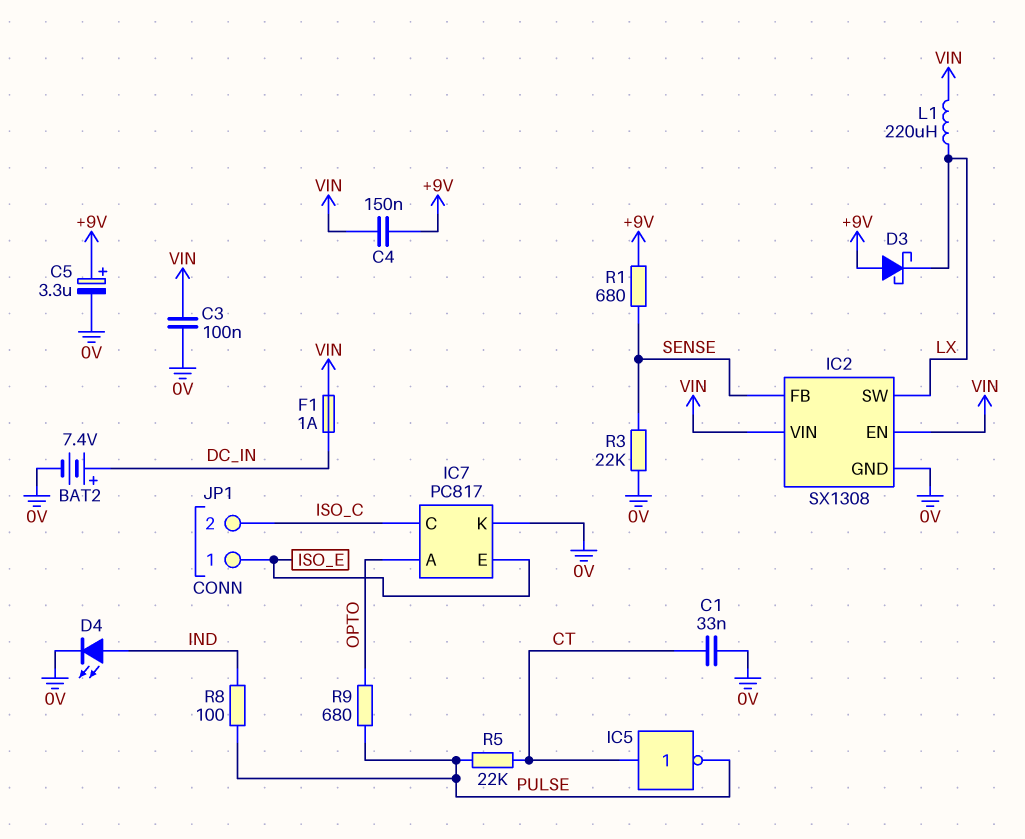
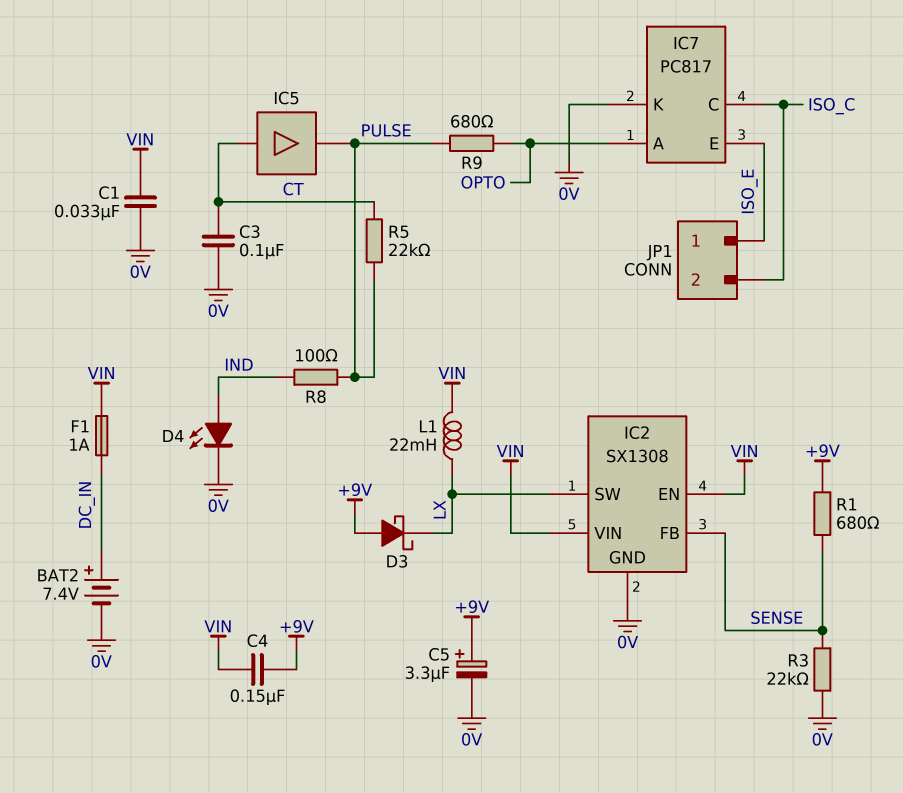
C1: 33nF (0V, CT) -> 33nF (0V, VIN)
C3: 100nF (0V, VIN) -> 100nF (0V, CT)
IC5: NOT (in CT, out PULSE) -> buffer (in CT, out PULSE)
L1: 220uH (LX, VIN) -> 22mH (LX, VIN)

